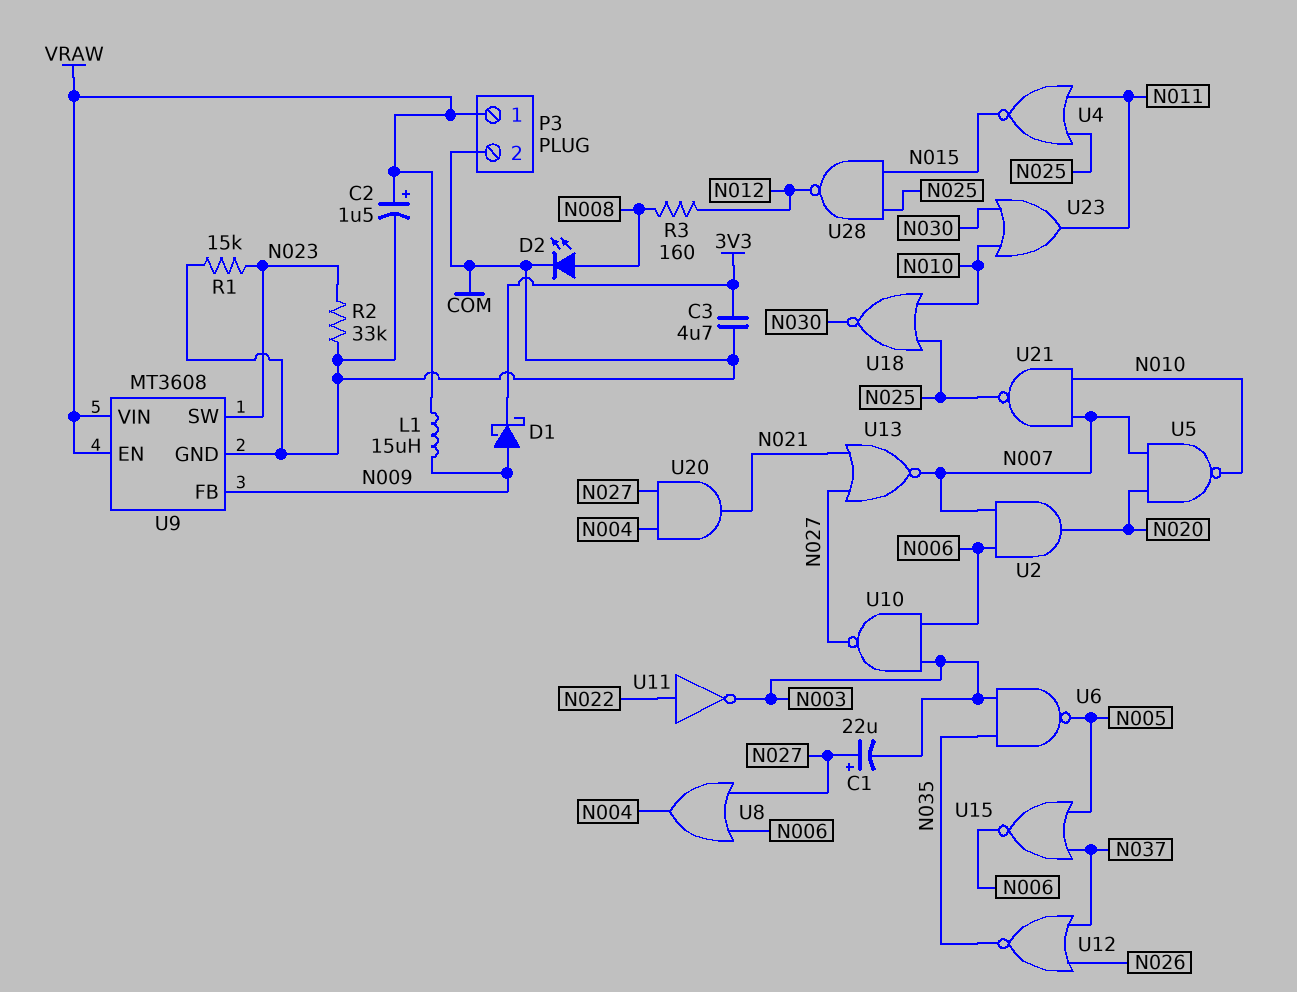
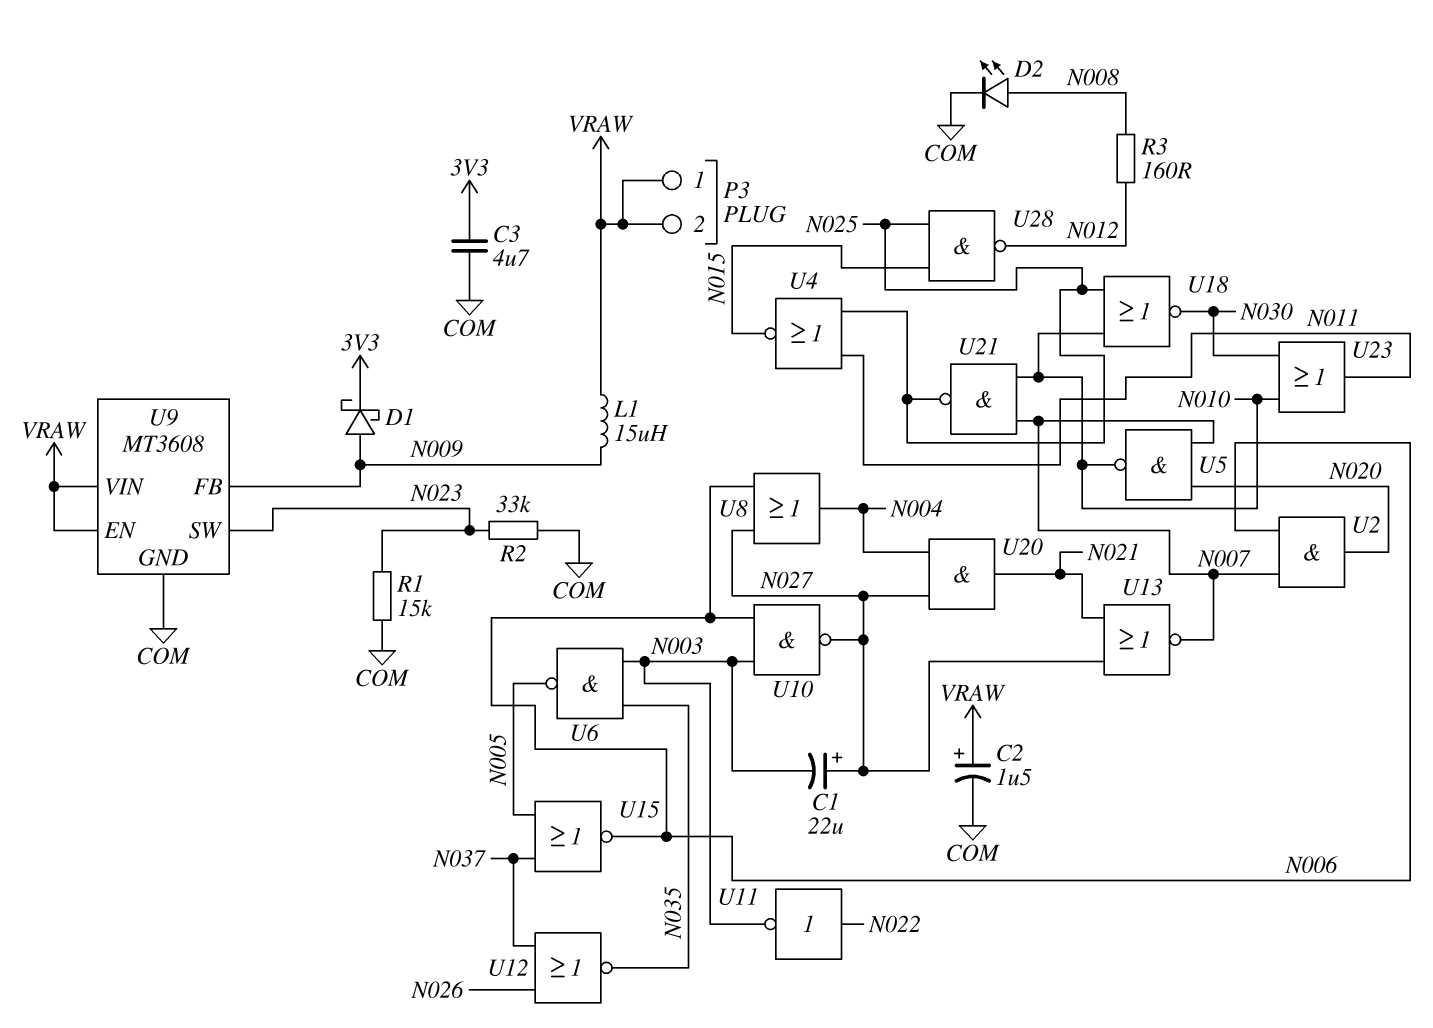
P3 pin 2: COM -> VRAW

